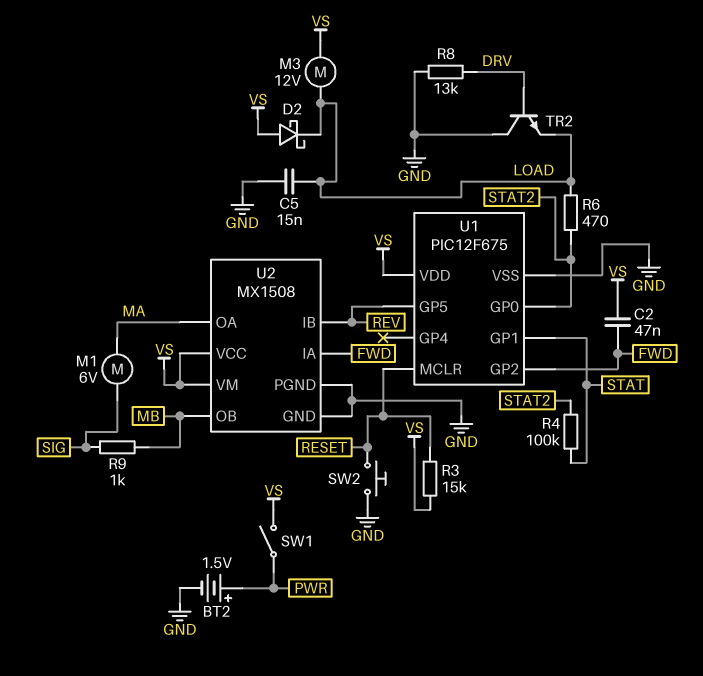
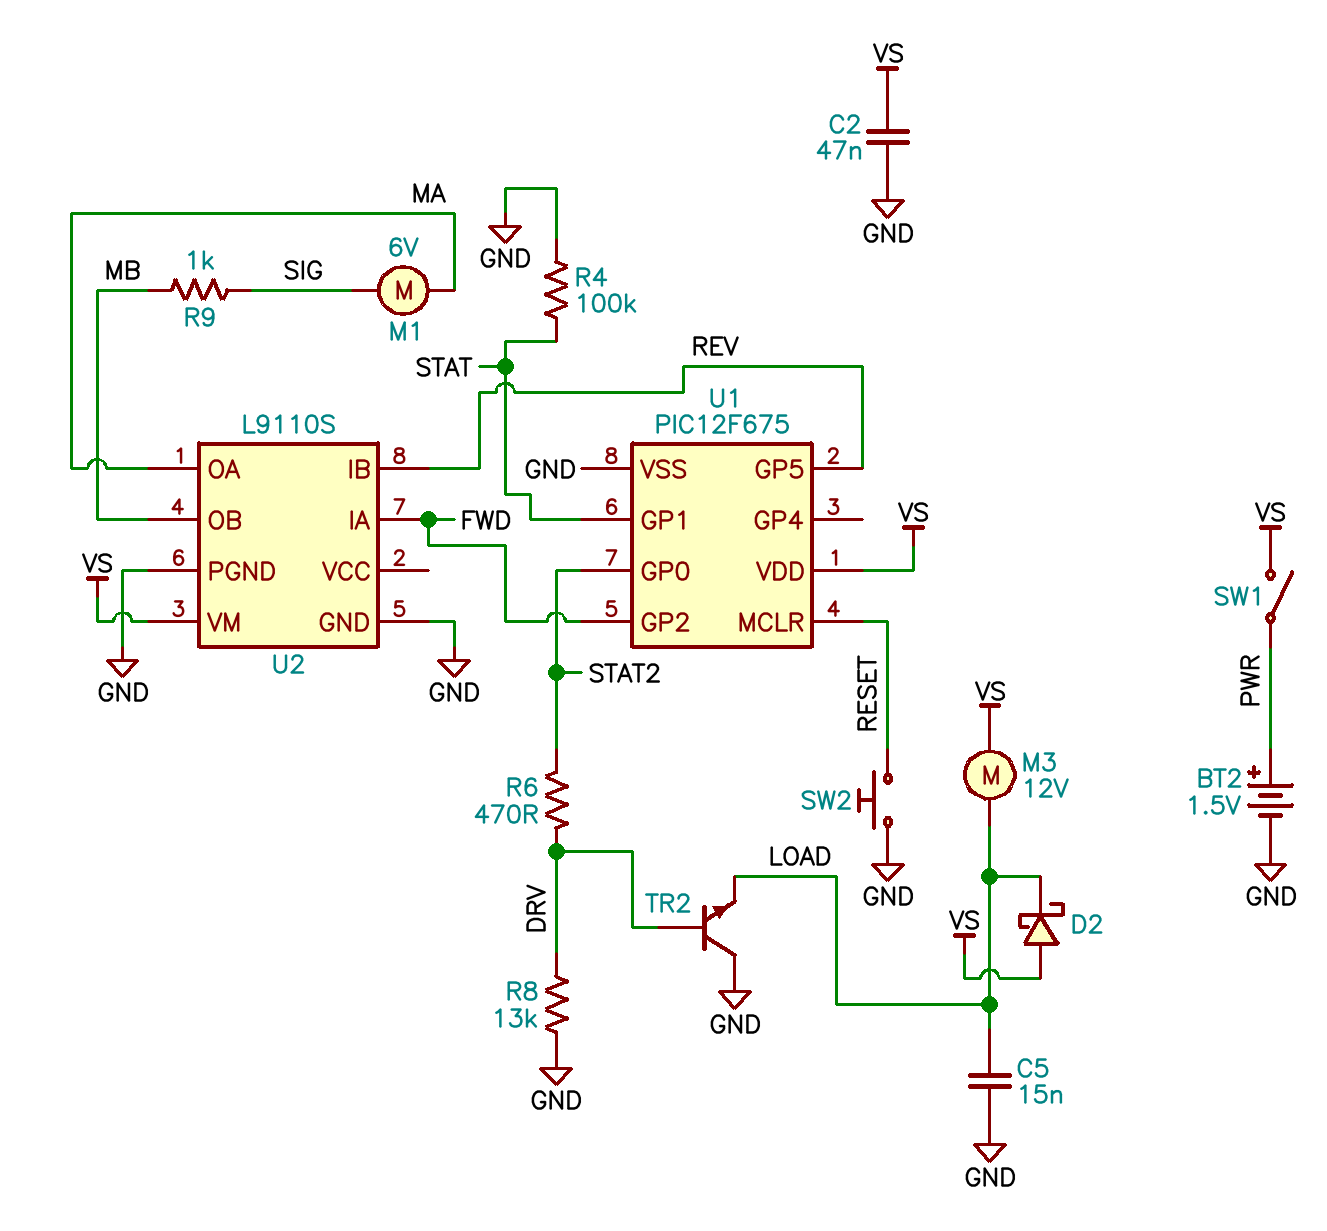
C2: 47nF (FWD, VS) -> 47nF (GND, VS)
R3: 15k (RESET, VS) -> none
R4: 100k (STAT, STAT2) -> 100k (GND, STAT)
R6: 470 (LOAD, STAT2) -> 470 (DRV, STAT2)
U2: MX1508 -> L9110S
U2 pin VCC: VS -> none

